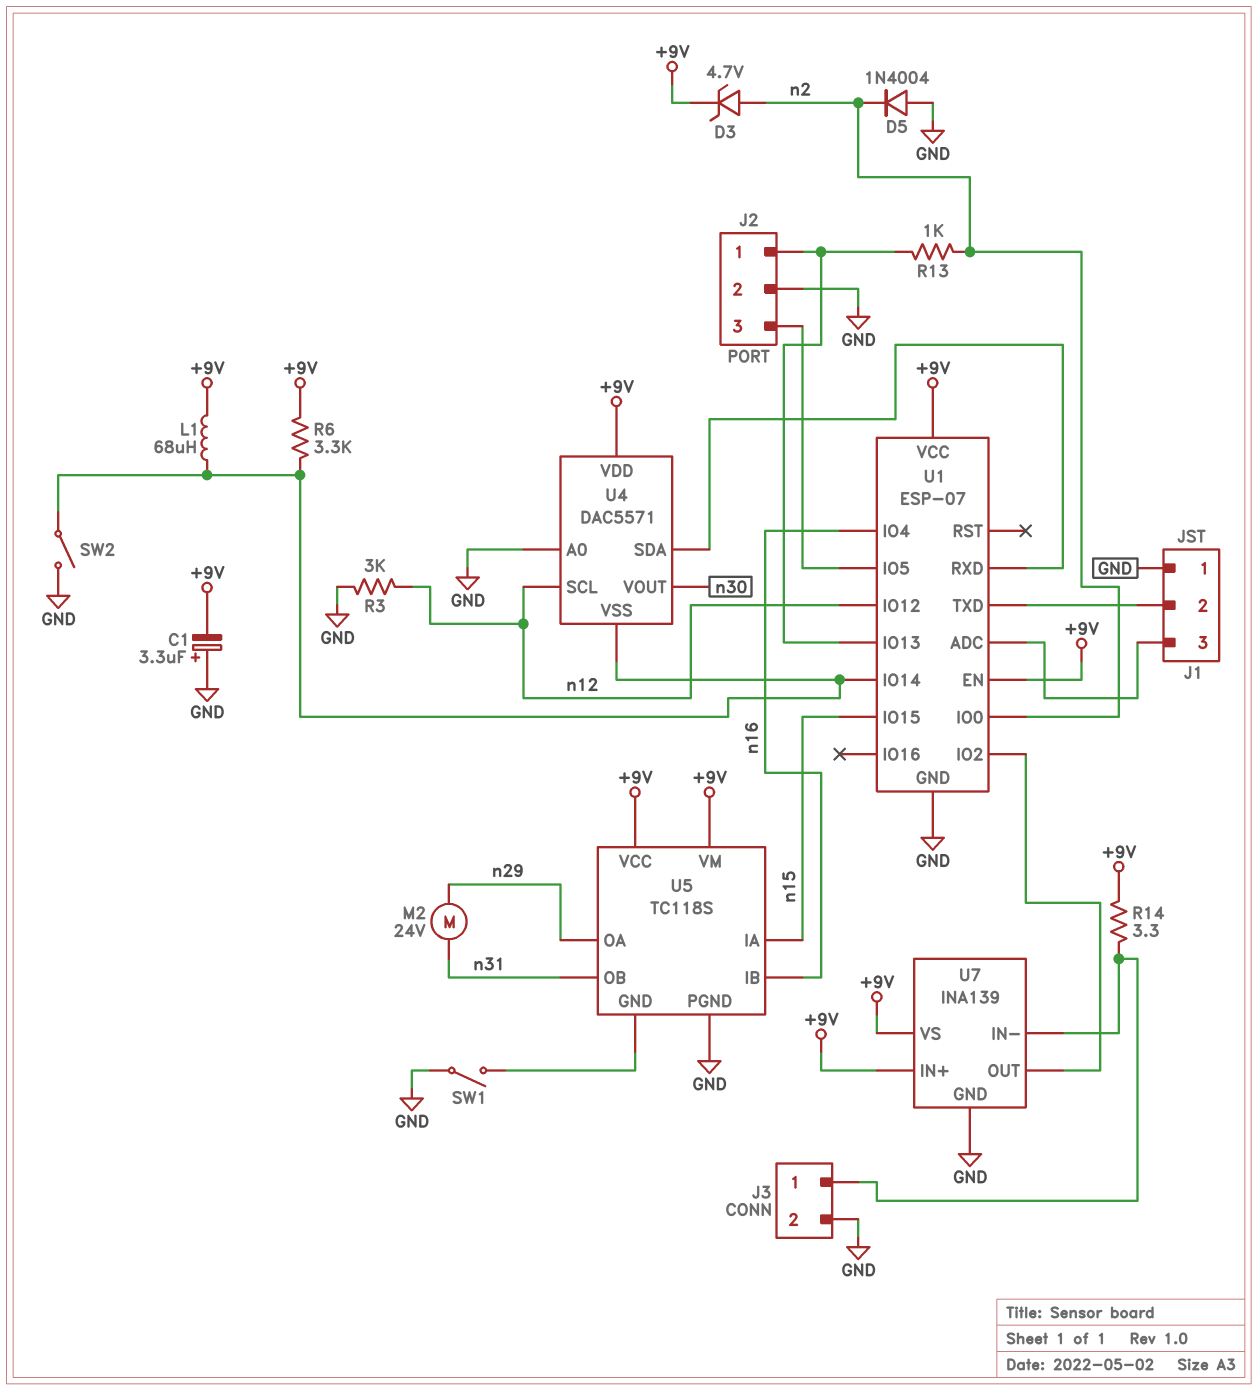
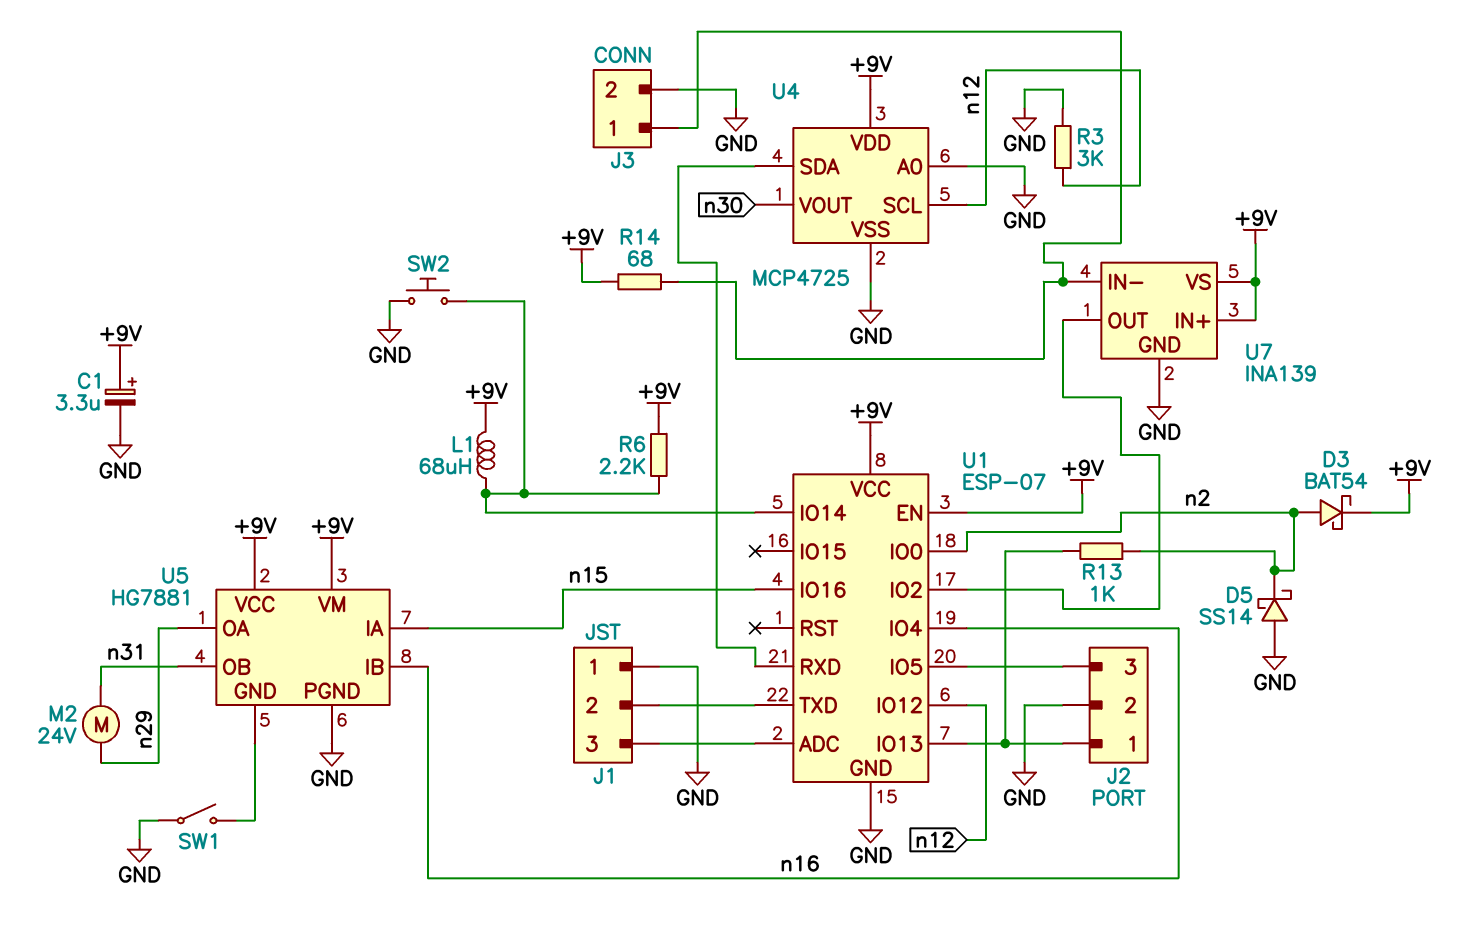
C1: 3.3uF (plus GND, minus +9V) -> 3.3uF (plus +9V, minus GND)
D3: zener 4.7V (A n2, K +9V) -> schottky BAT54 (A n2, K +9V)
D5: diode 1N4004 (A GND, K n2) -> schottky SS14 (A GND, K n2)
R6: 3.3k (+9V, U1/IO14) -> 2.2k (+9V, U1/IO14)
R14: 3.3 (+9V, J3/1) -> 68 (+9V, J3/1)
SW2: switch (GND, U1/IO14) -> button (GND, U1/IO14)
U1 pin IO15: n15 -> none
U1 pin IO16: none -> n15
U4: DAC5571 -> MCP4725
U4 pin VSS: U1/IO14 -> GND
U5: TC118S -> HG7881

